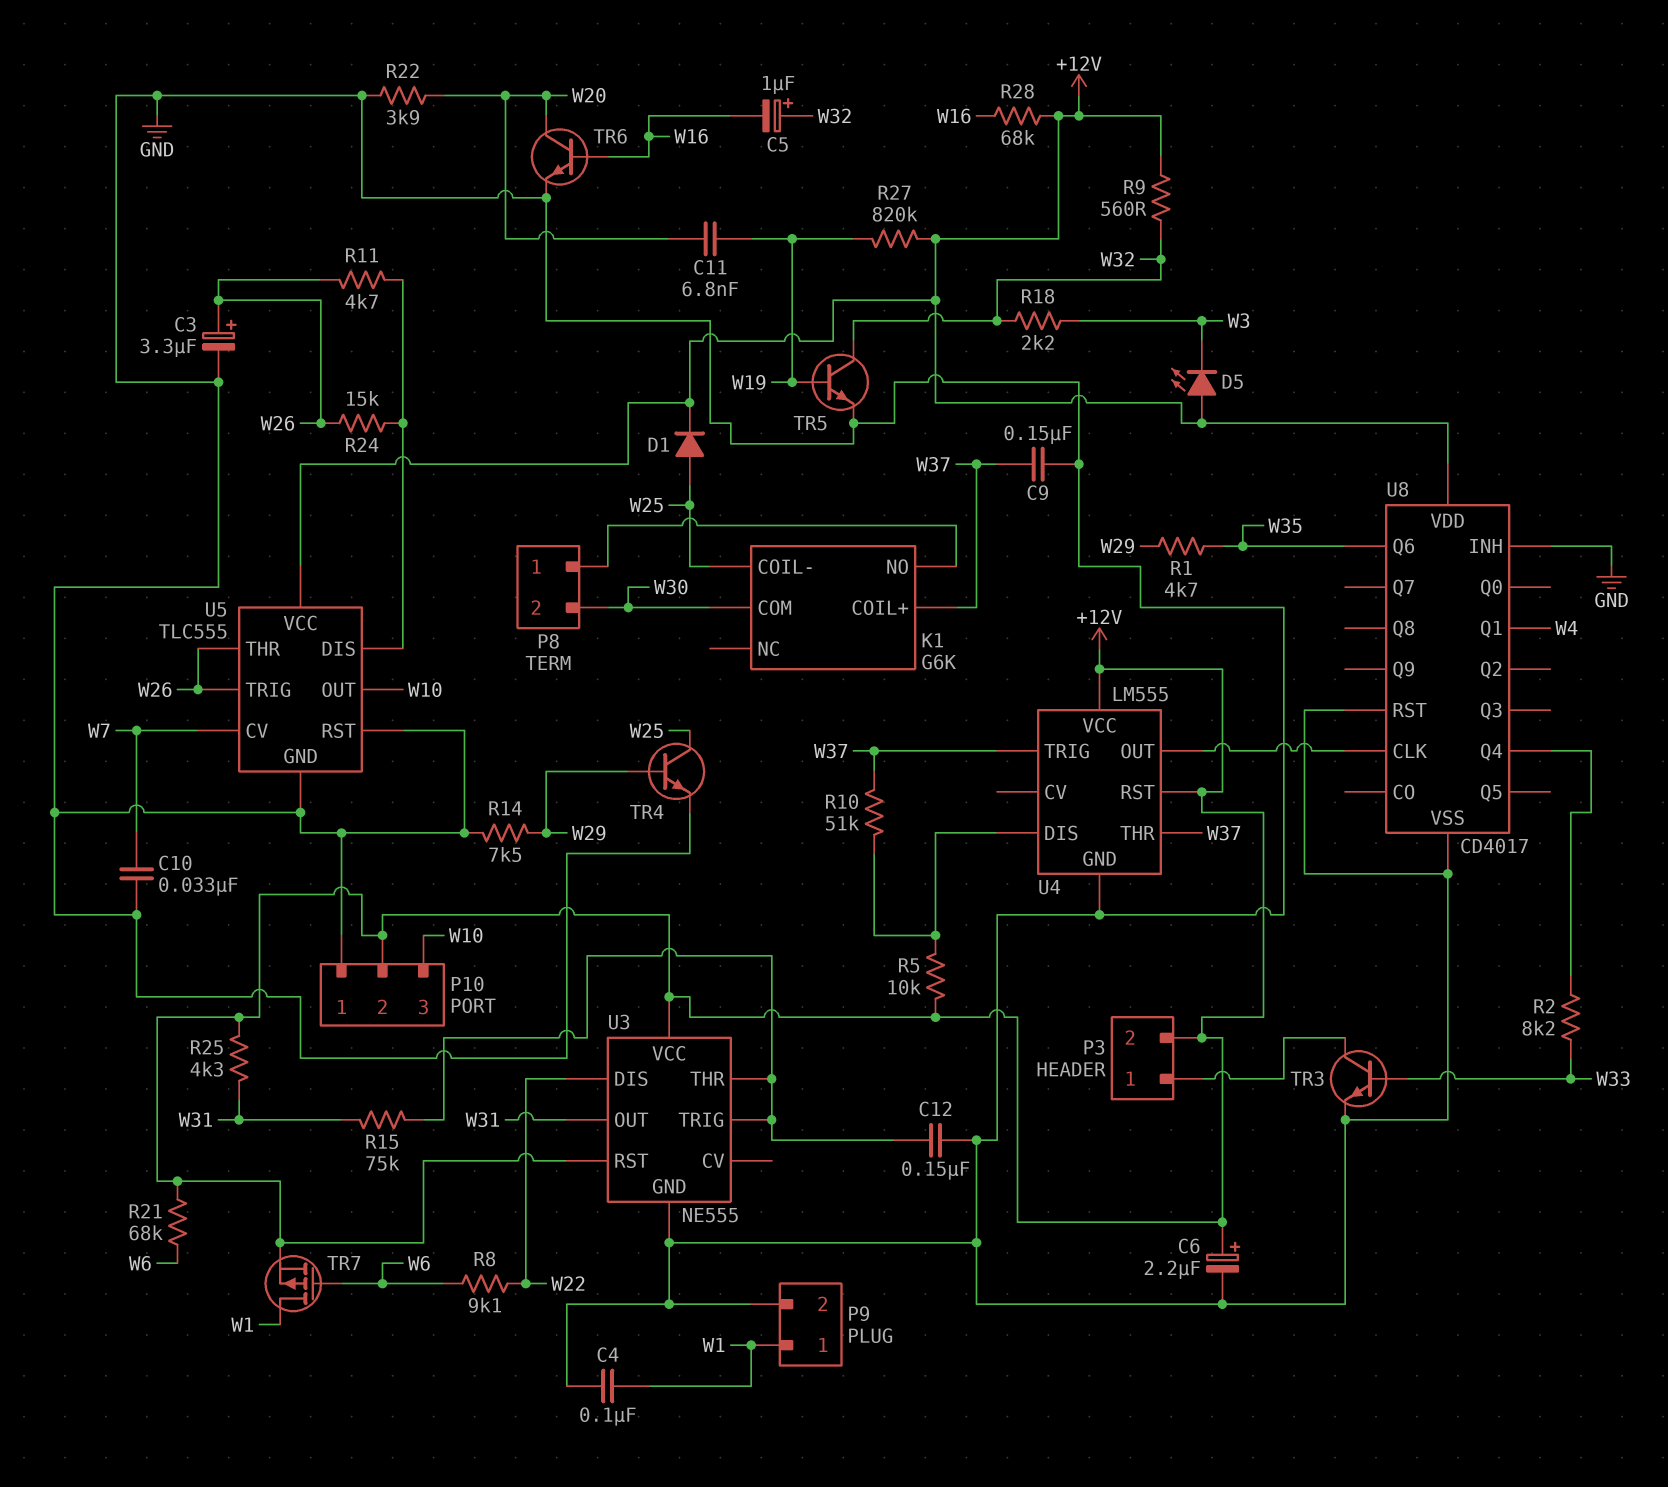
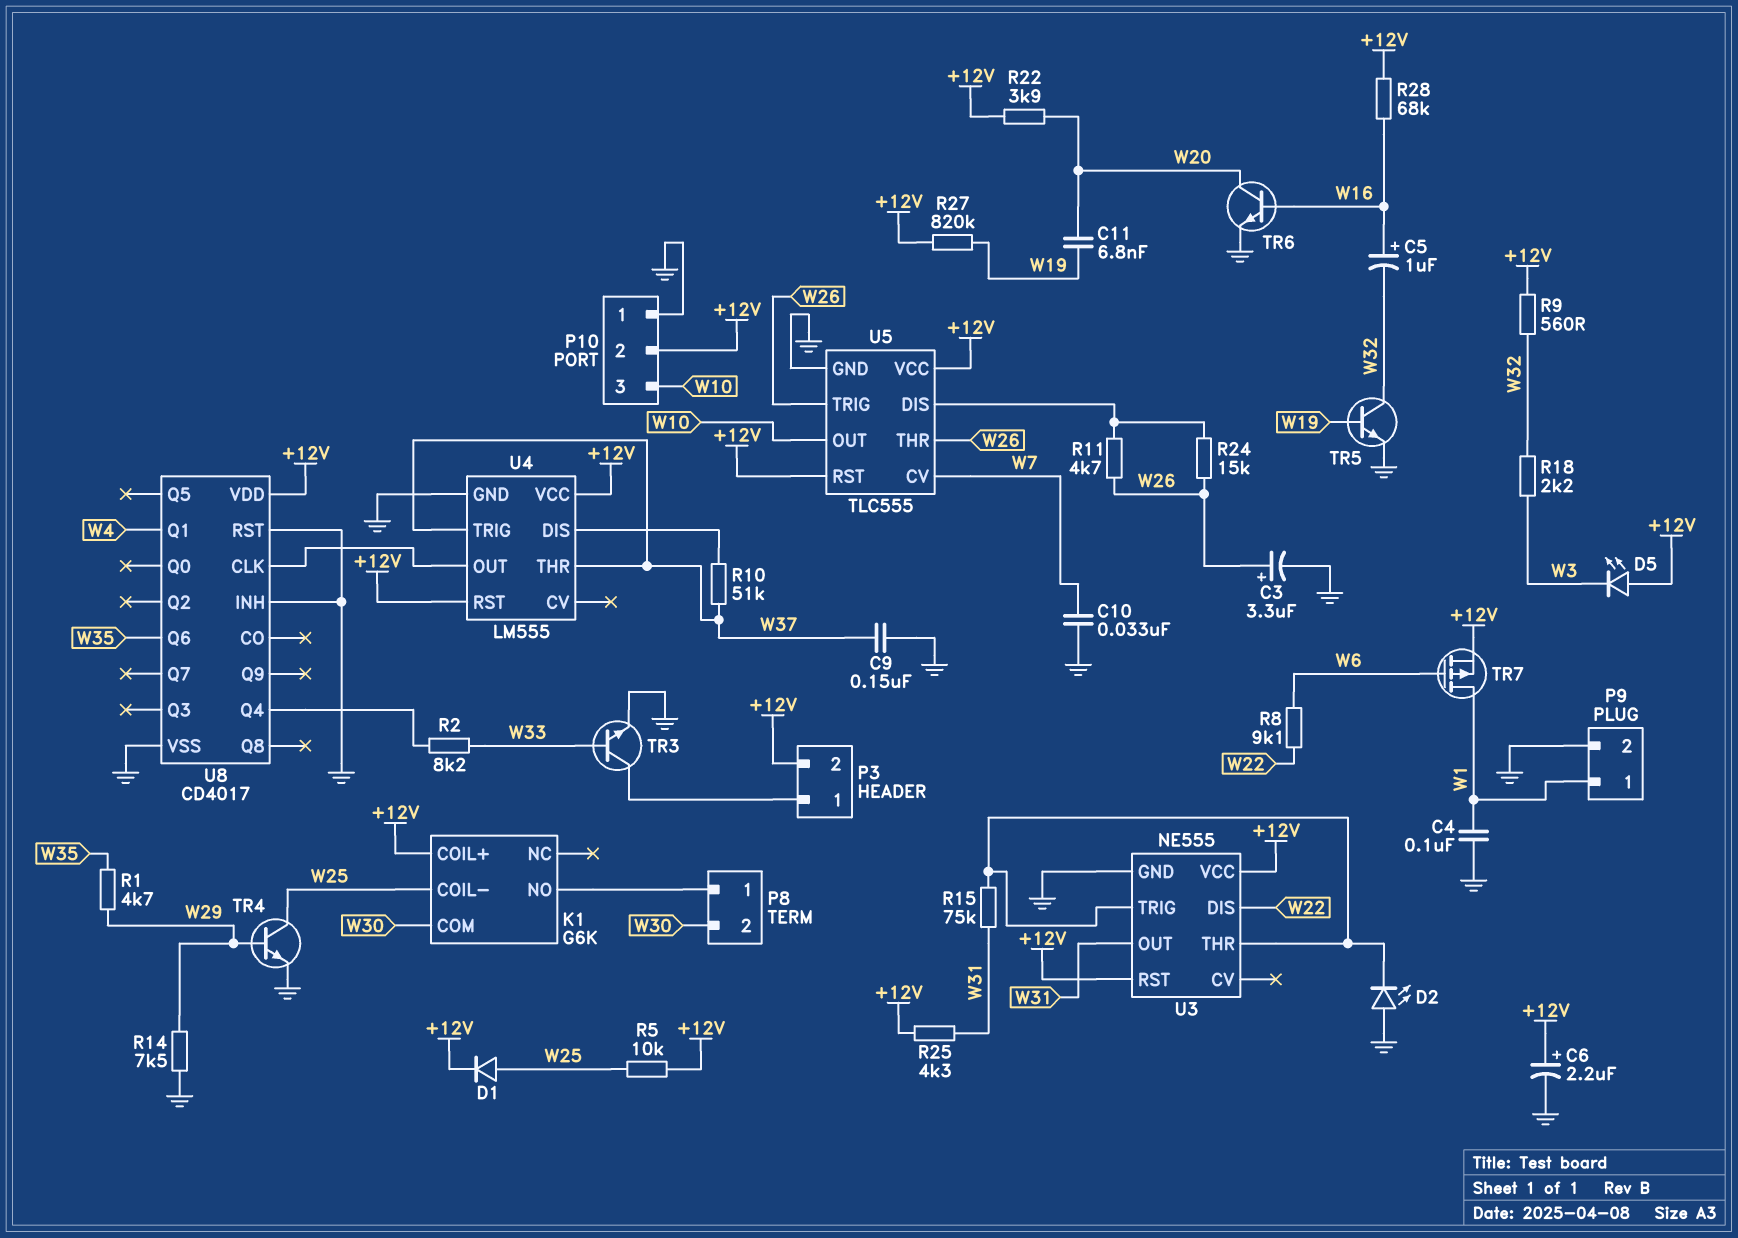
C5: 1uF (plus W32, minus W16) -> 1uF (plus W16, minus W32)
C12: 150nF (GND, U3/THR) -> none
D2: none -> LED (A GND, K U3/THR)
K1 pin COIL+: W37 -> +12V
R5: 10k (+12V, U4/DIS) -> 10k (+12V, W25)
R21: 68k (+12V, W6) -> none
R22: 3.9k (GND, W20) -> 3.9k (+12V, W20)
U5 pin RST: GND -> +12V

